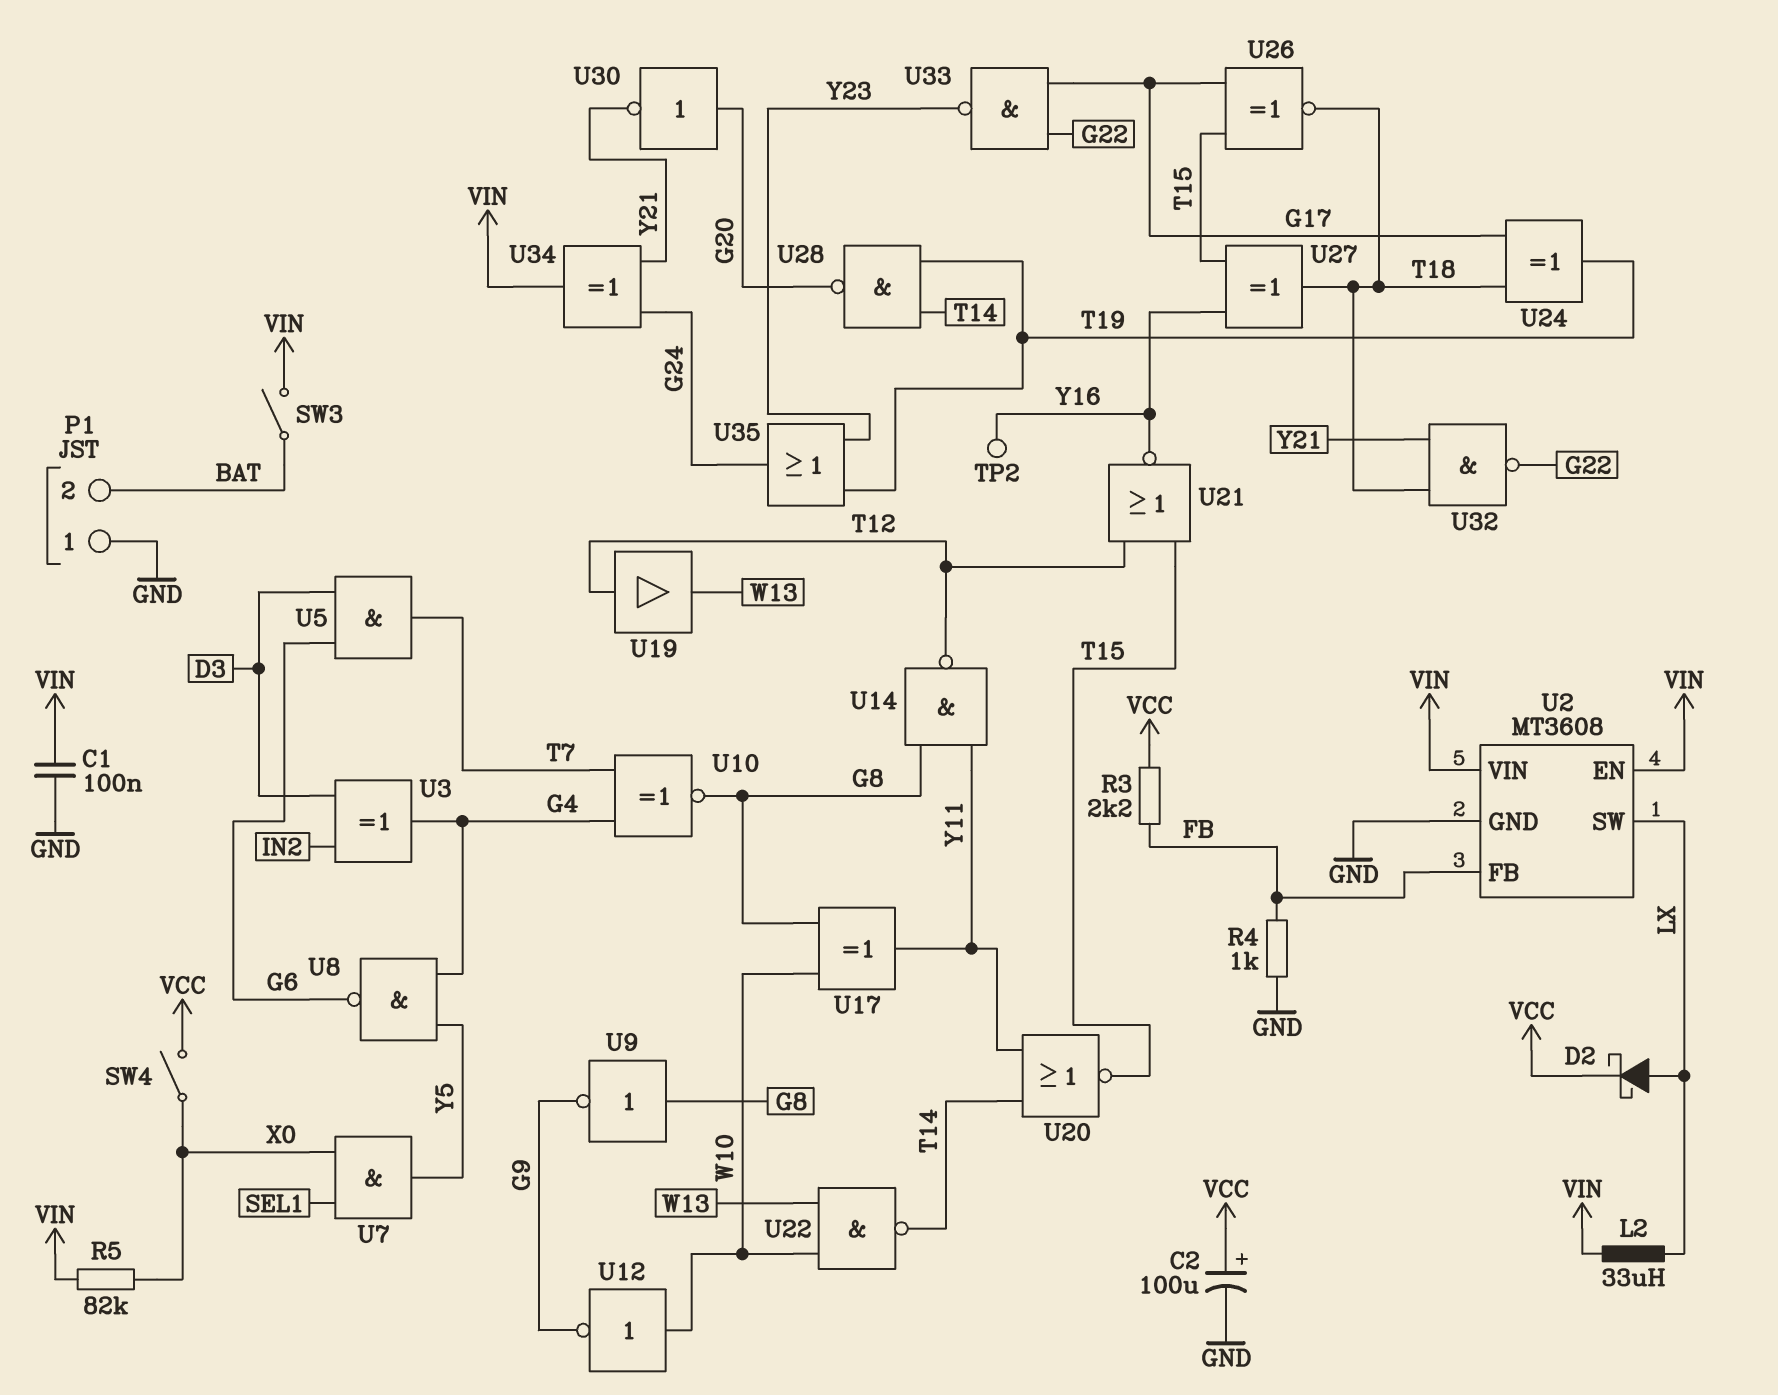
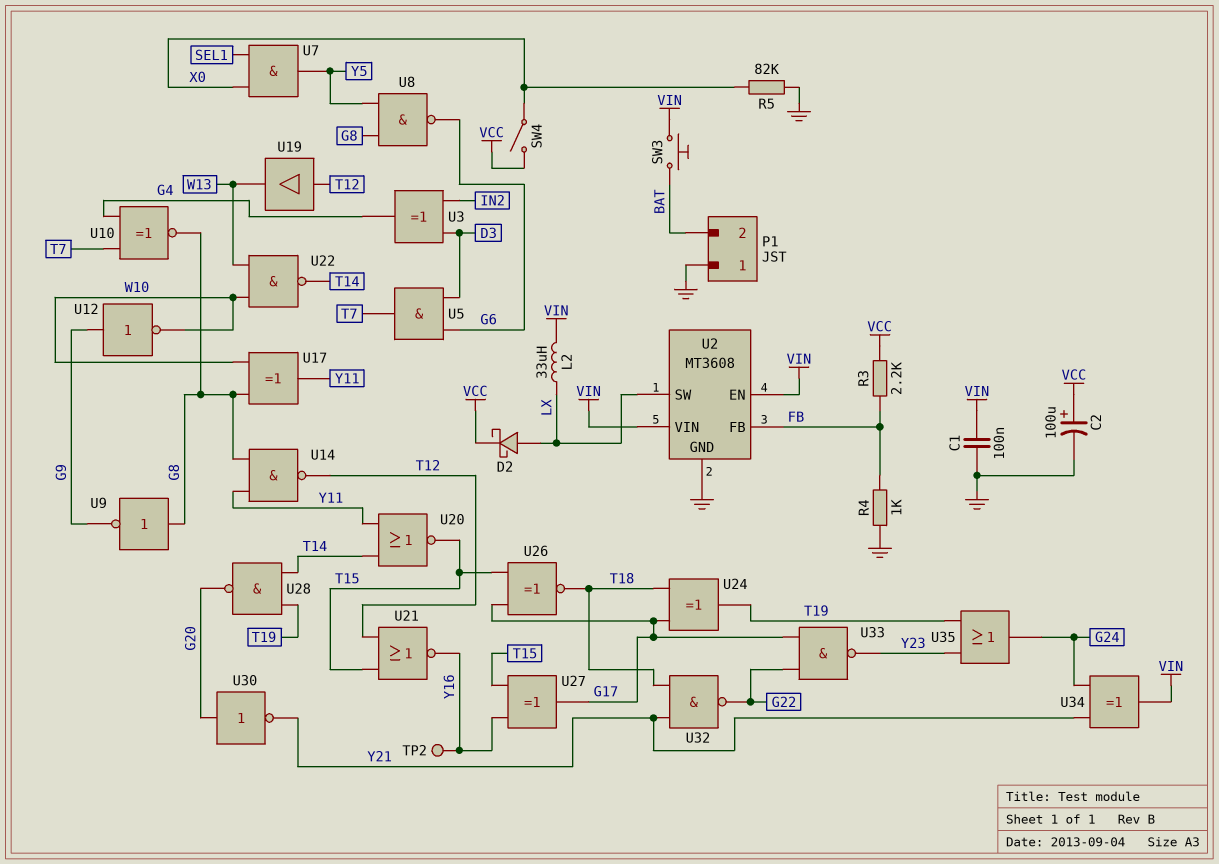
R5: 82k (VIN, X0) -> 82k (GND, X0)
SW3: switch (BAT, VIN) -> button (BAT, VIN)
U8: NAND (in G4, in Y5, out G6) -> NAND (in G8, in Y5, out G6)
U12: NOT (in W10, out G9) -> NOT (in G9, out W10)
U27: XOR (in T15, in Y16, out T18) -> XOR (in T15, in Y16, out G17)

